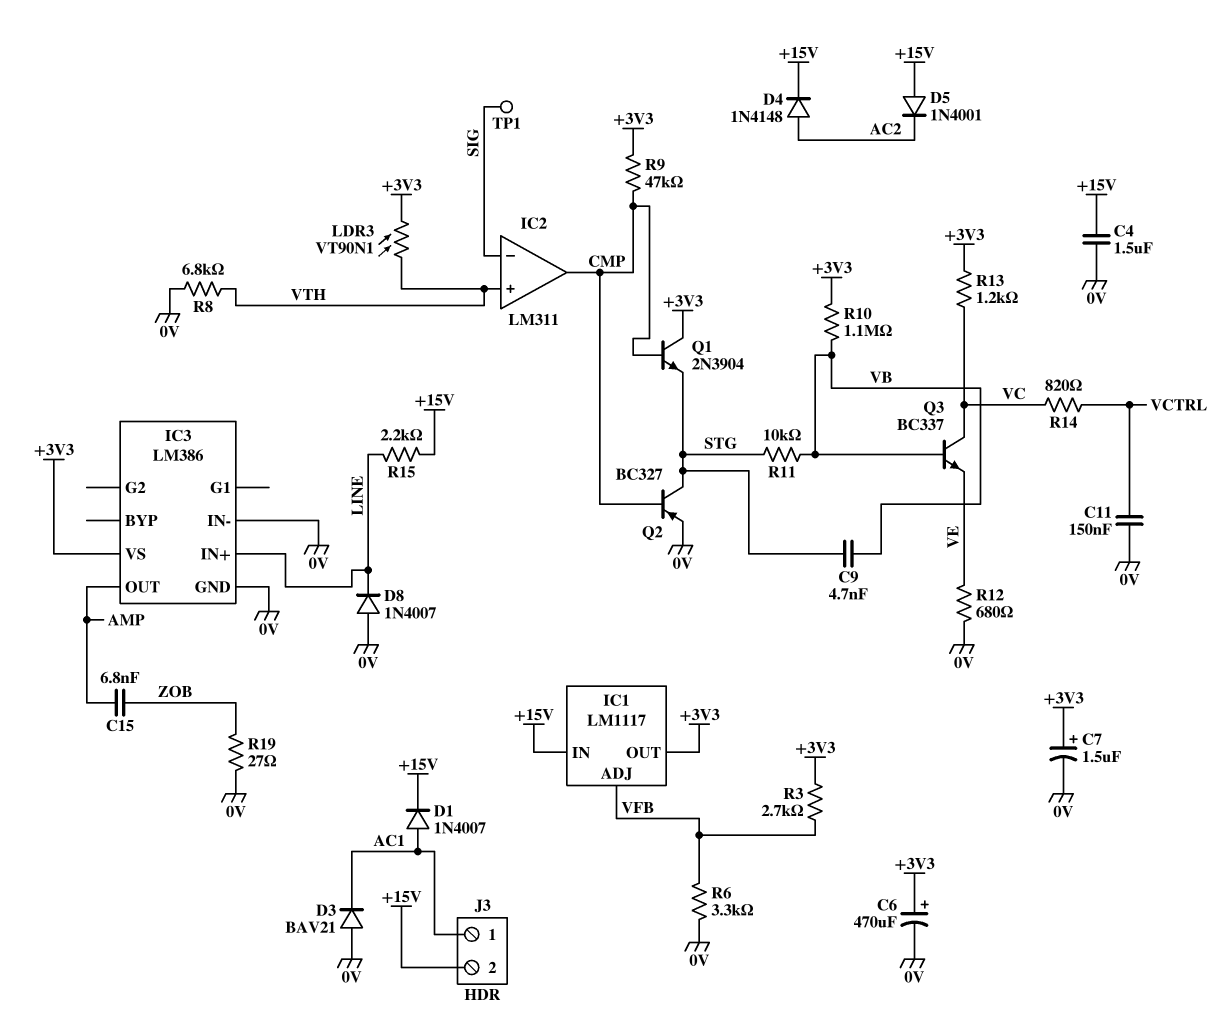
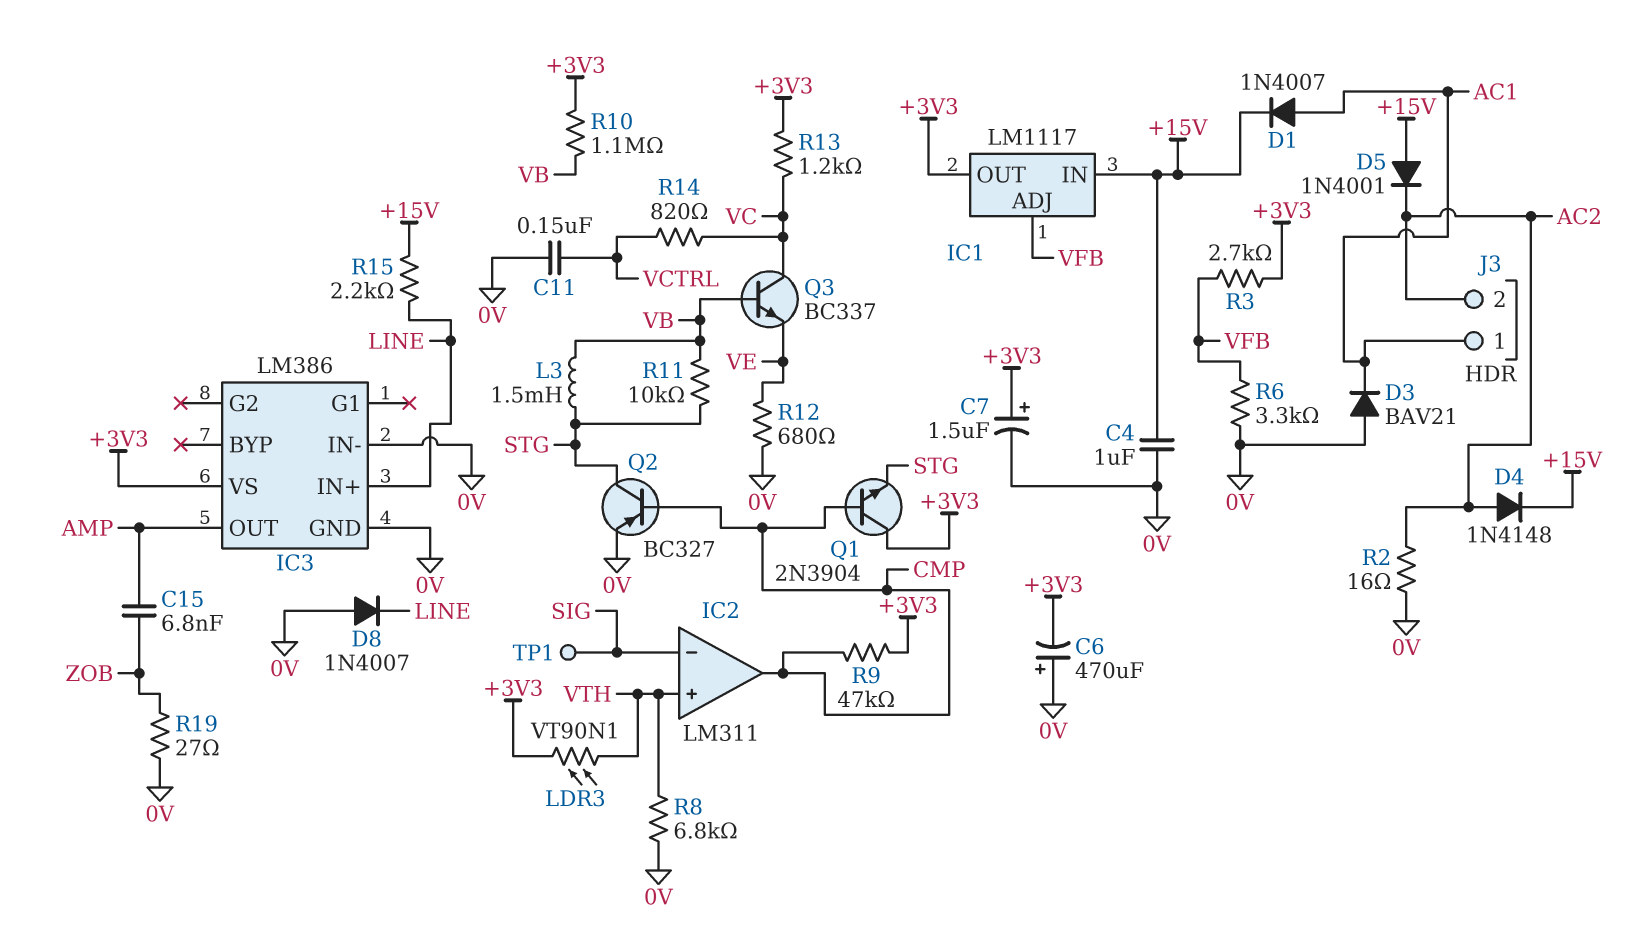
C4: 1.5uF (+15V, 0V) -> 1uF (+15V, 0V)
C6: 470uF (plus +3V3, minus 0V) -> 470uF (plus 0V, minus +3V3)
C9: 4.7nF (STG, VB) -> none
J3 pin 2: +15V -> AC2
L3: none -> 1.5mH (STG, VB)
R2: none -> 16 (0V, AC2)

